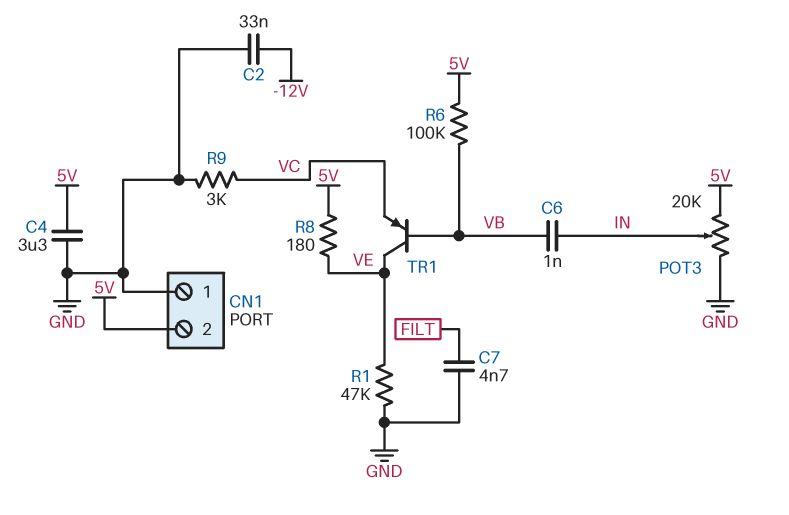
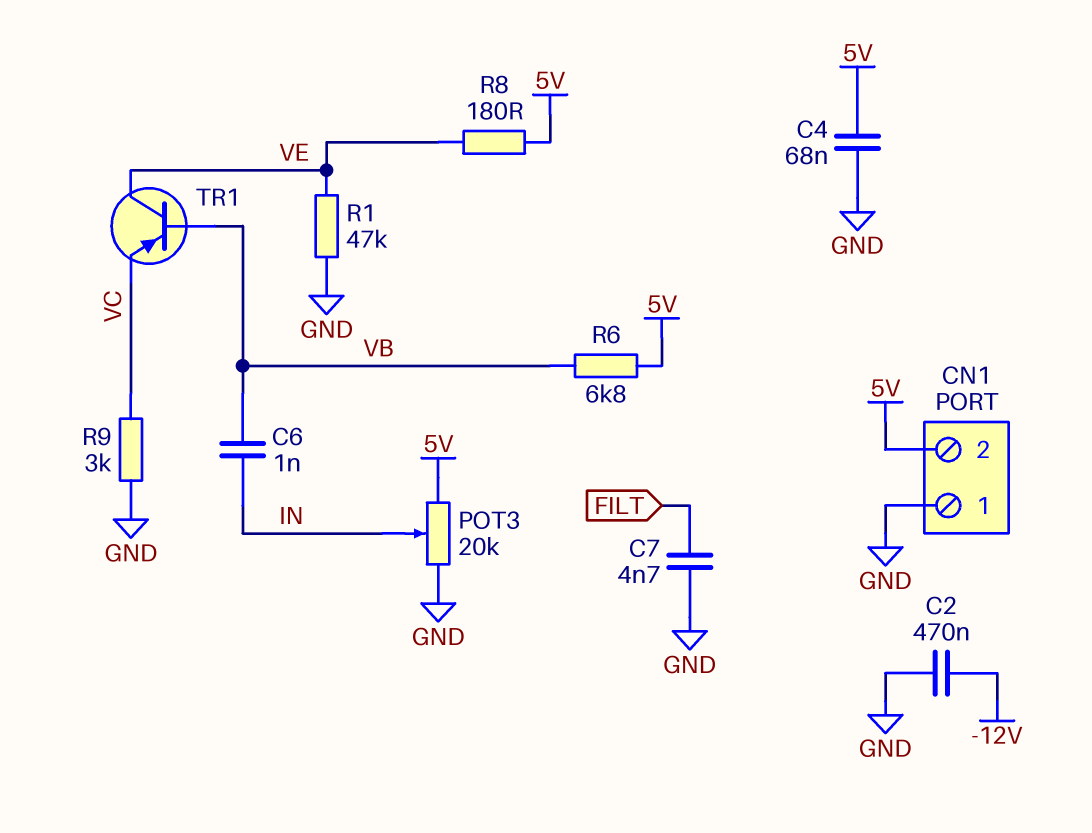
C2: 33nF (-12V, GND) -> 470nF (-12V, GND)
C4: 3.3uF (5V, GND) -> 68nF (5V, GND)
R6: 100k (5V, VB) -> 6.8k (5V, VB)

